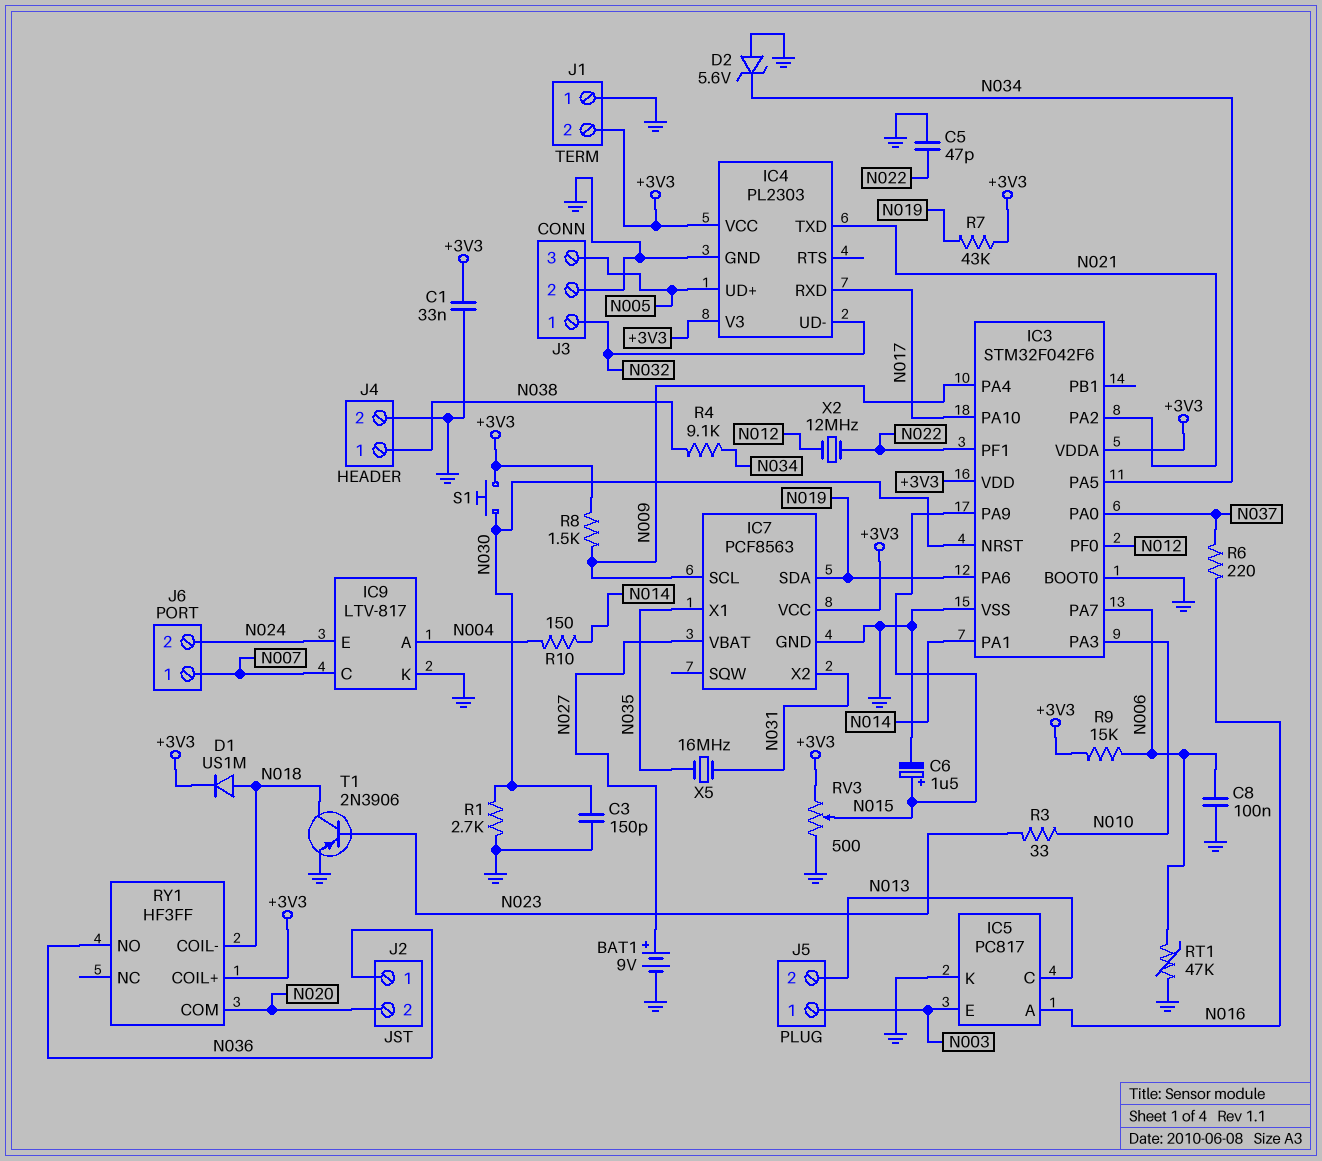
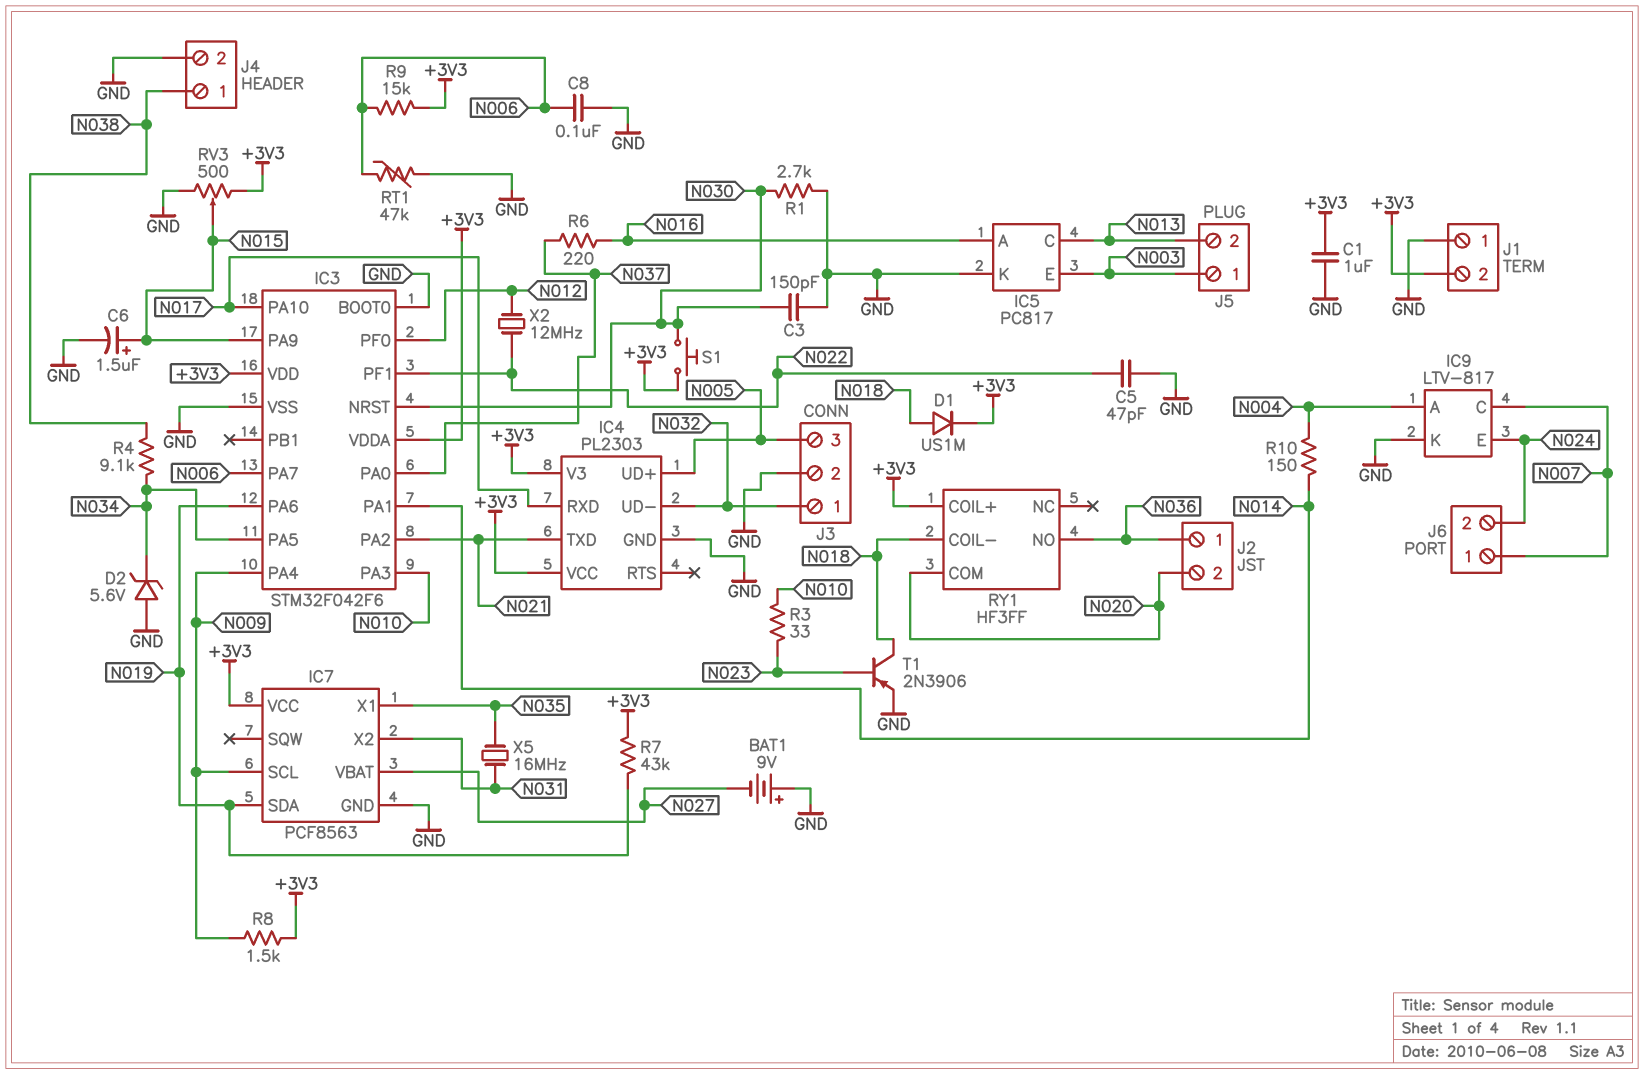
BAT1: 9V (plus N027, minus GND) -> 9V (plus GND, minus N027)
C1: 33nF (+3V3, GND) -> 1uF (+3V3, GND)

